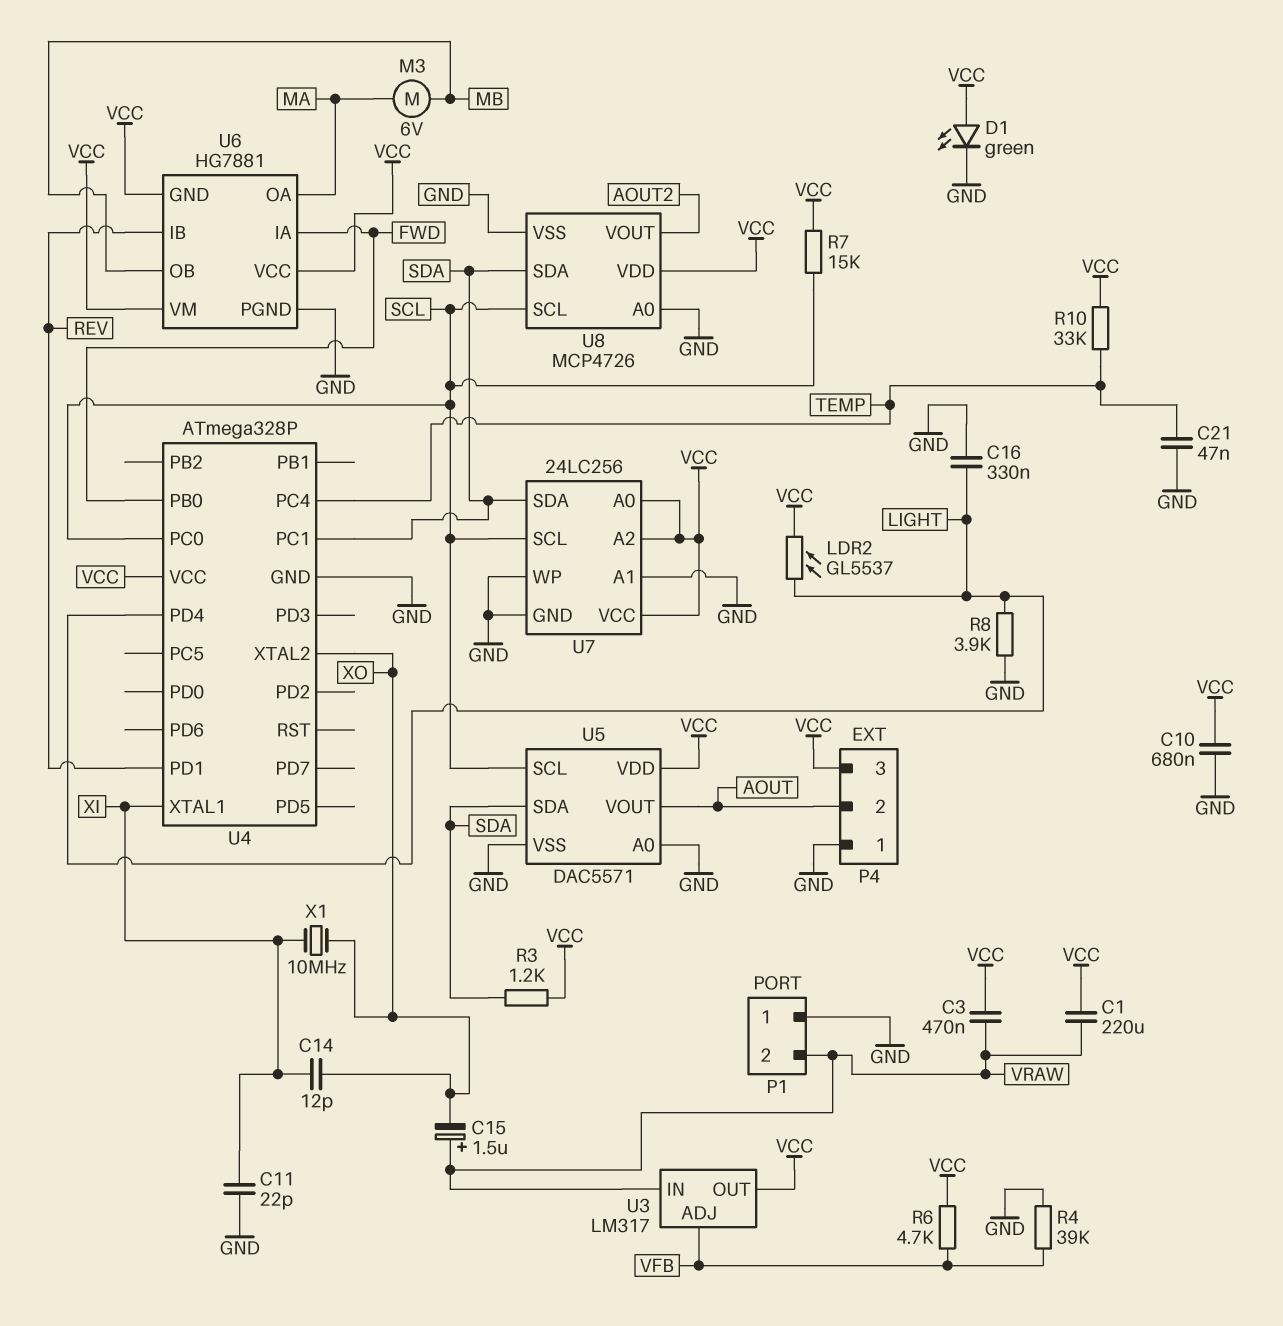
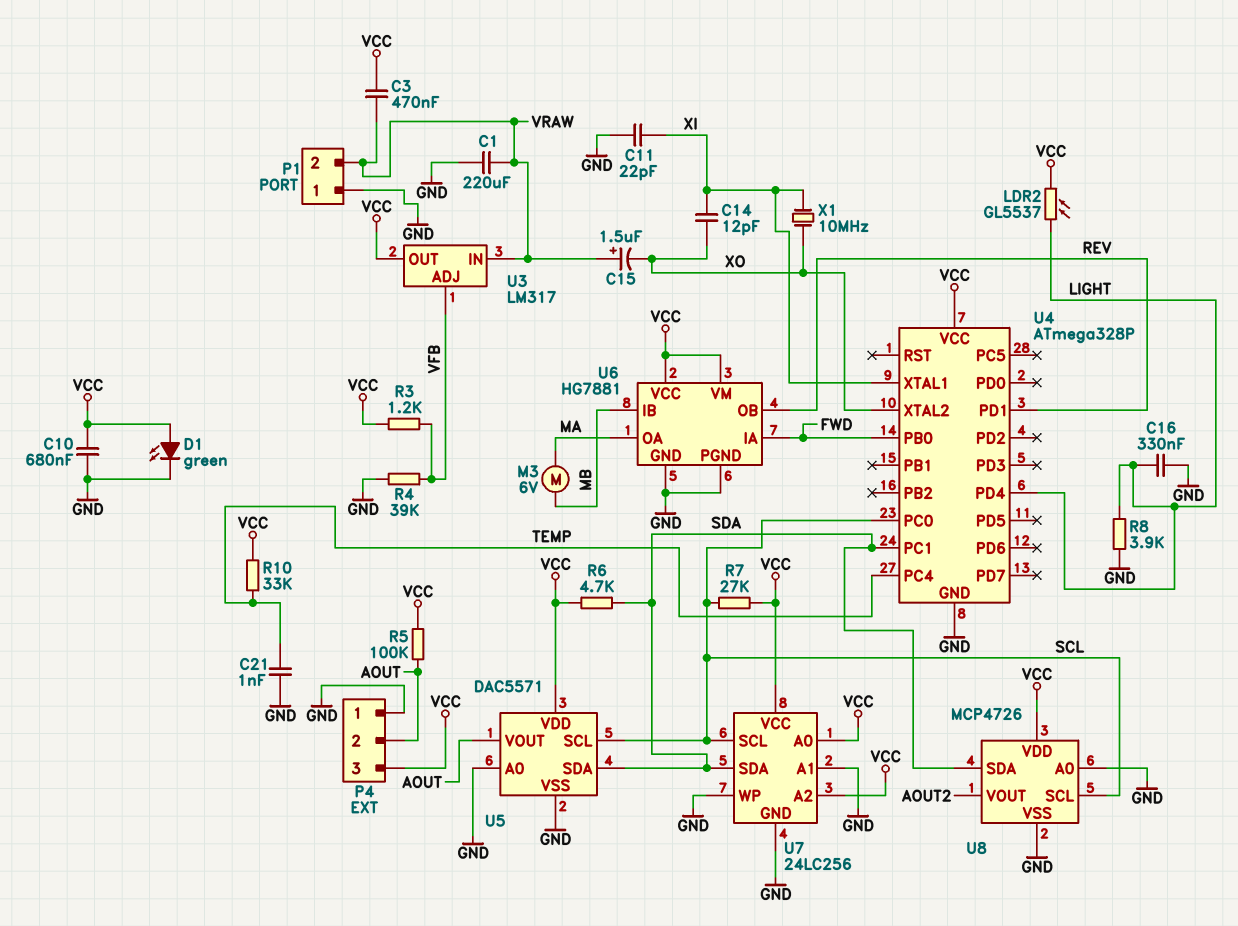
C1: 220uF (VCC, VRAW) -> 220uF (GND, VRAW)
C21: 47nF (GND, TEMP) -> 1nF (GND, TEMP)
R3: 1.2k (SDA, VCC) -> 1.2k (VCC, VFB)
R5: none -> 100k (AOUT, VCC)
R6: 4.7k (VCC, VFB) -> 4.7k (SDA, VCC)
R7: 15k (SCL, VCC) -> 27k (SCL, VCC)
U6 pin GND: VCC -> GND
U6 pin IB: REV -> MB
U6 pin OB: MB -> REV

